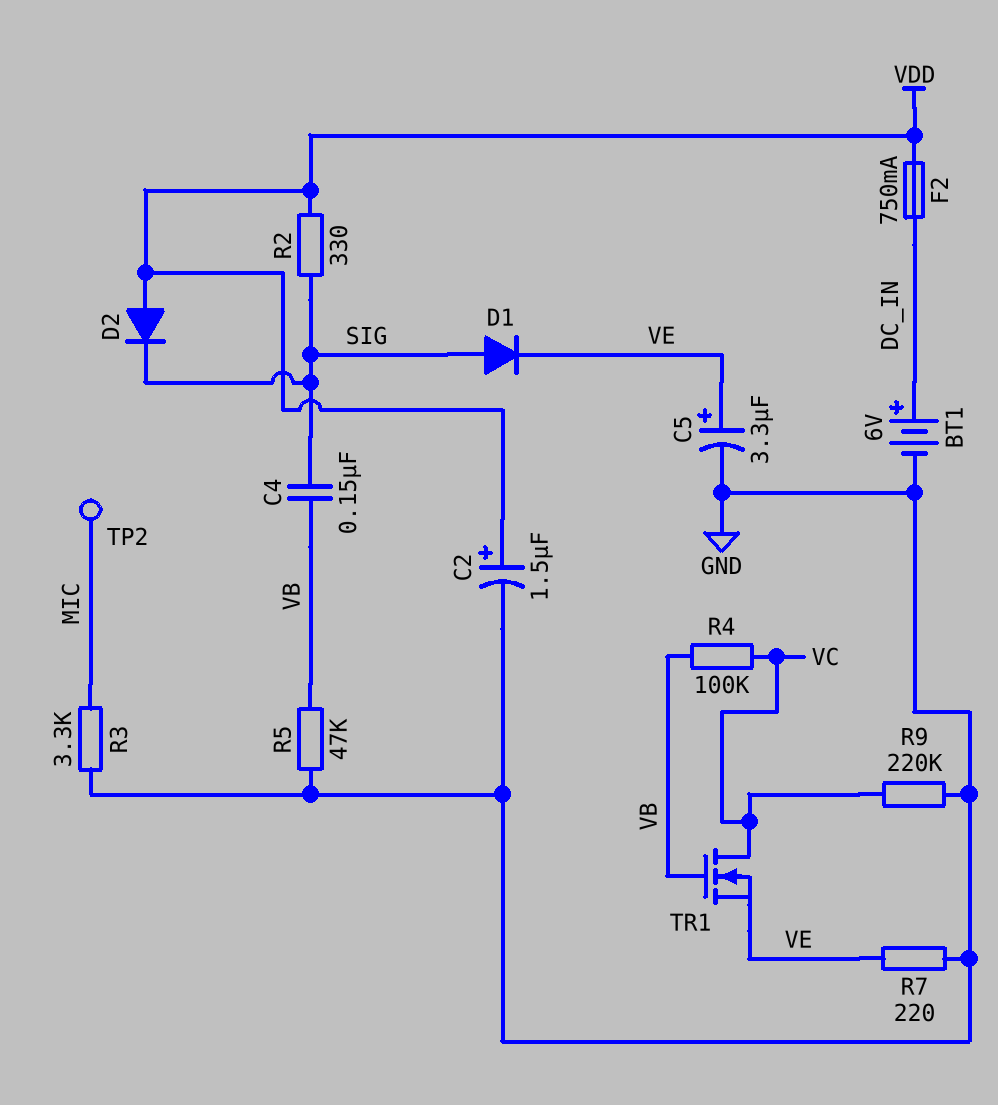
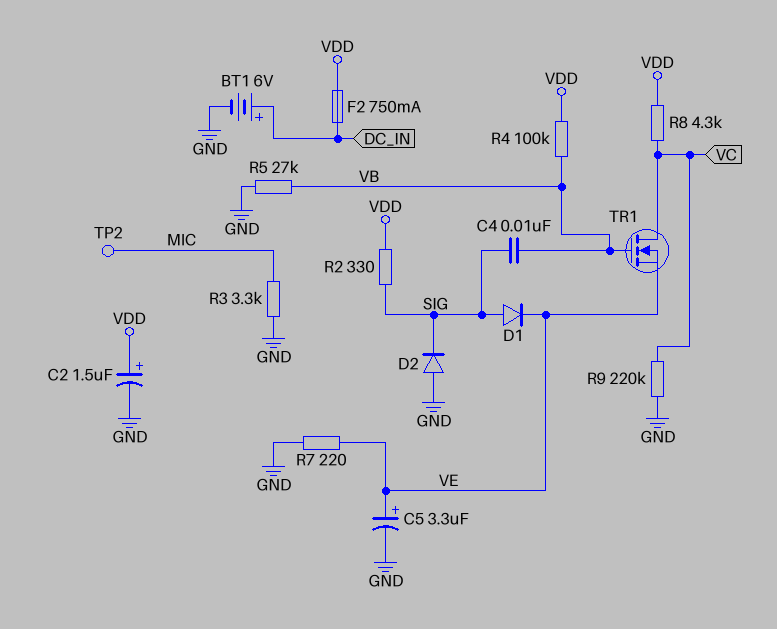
C4: 150nF (SIG, VB) -> 10nF (SIG, VB)
D2: diode (A VDD, K SIG) -> diode (A GND, K SIG)
R4: 100k (VB, VC) -> 100k (VB, VDD)
R5: 47k (GND, VB) -> 27k (GND, VB)
R8: none -> 4.3k (VC, VDD)

